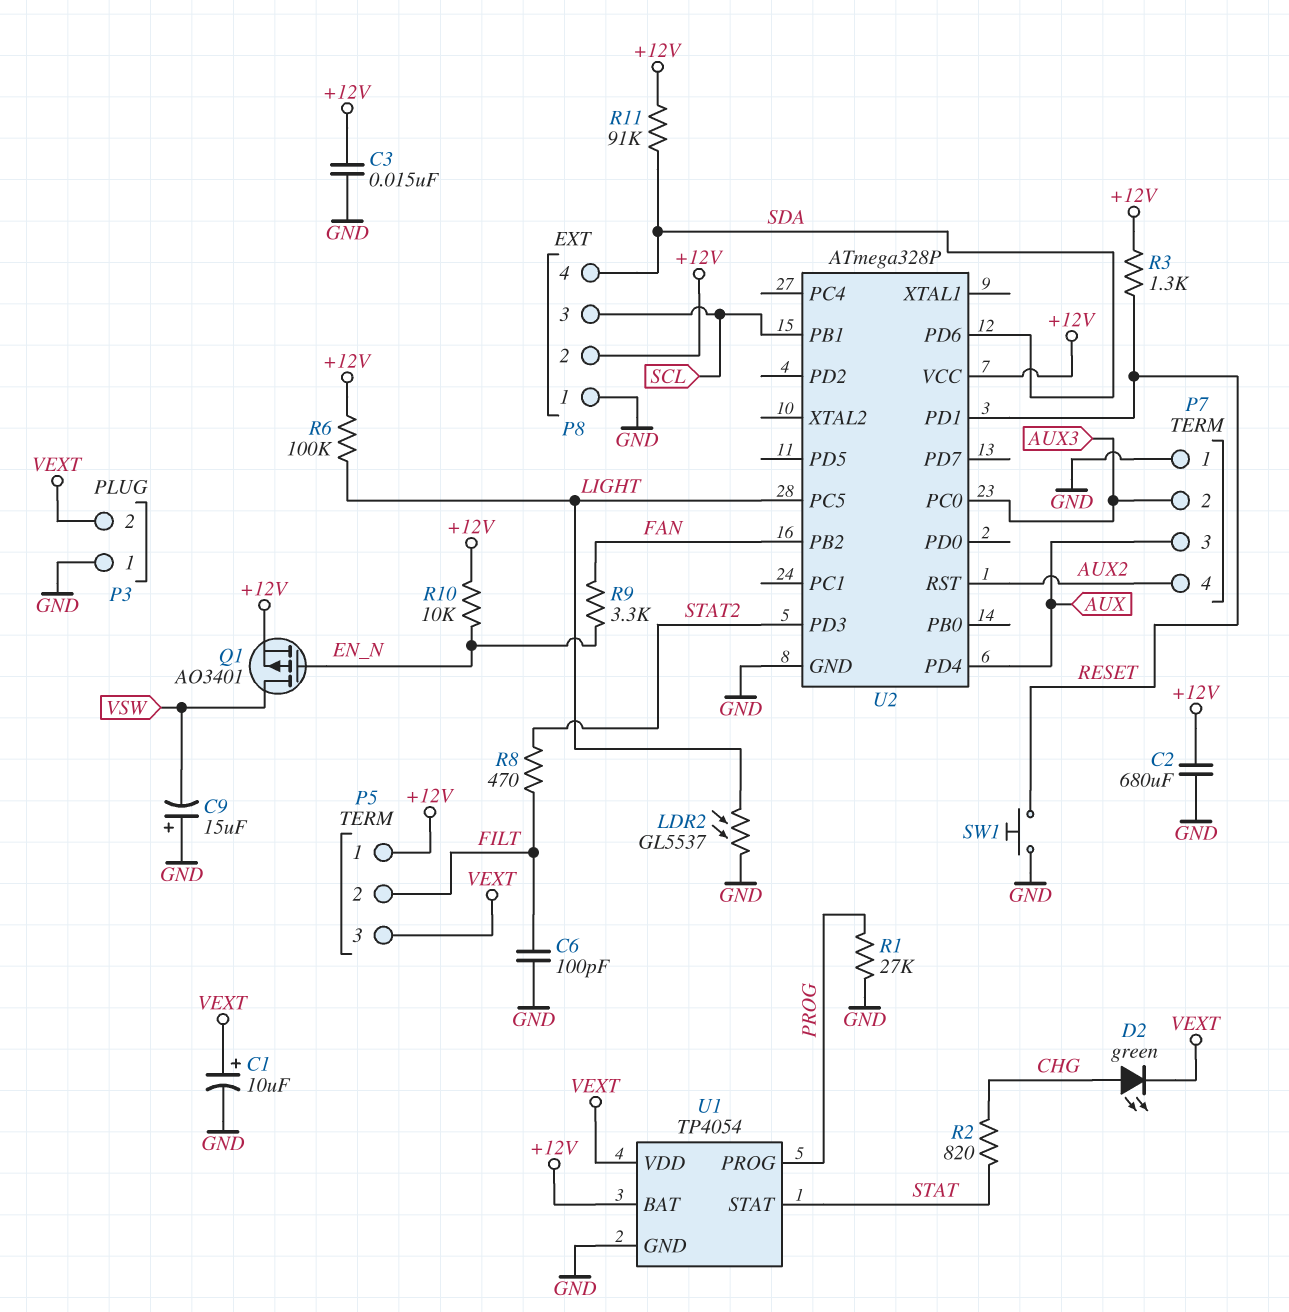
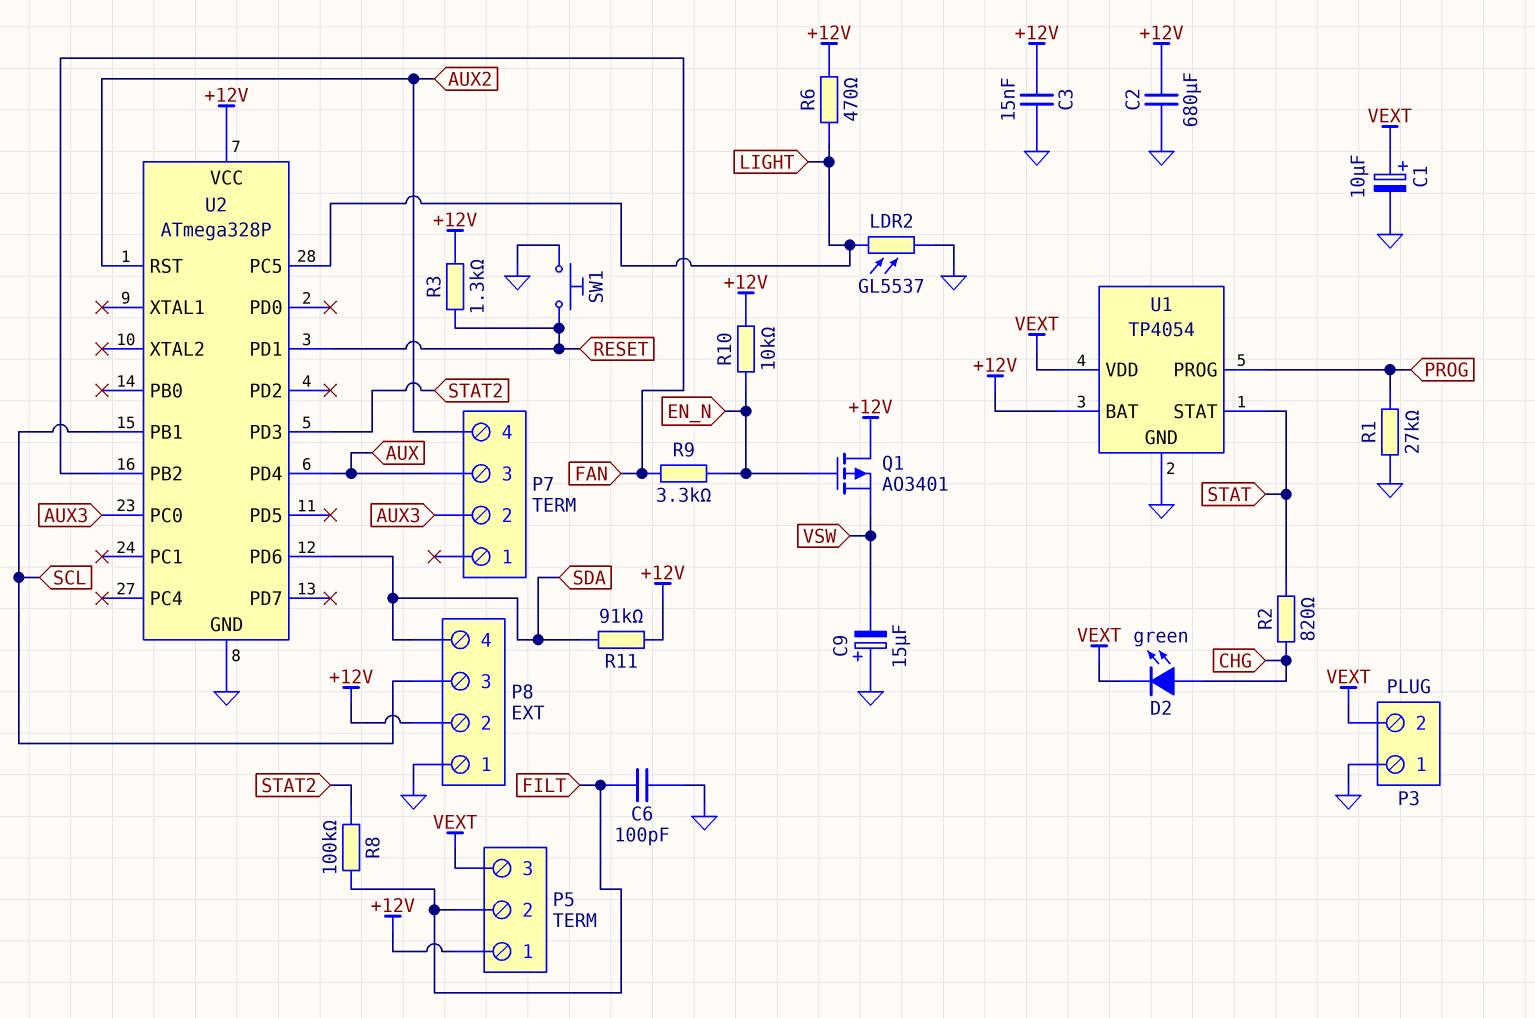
P7 pin 1: GND -> none
Q1: PMOS AO3401 (G EN_N, D VSW, S +12V) -> PMOS AO3401 (G EN_N, D +12V, S VSW)
R6: 100k (+12V, LIGHT) -> 470 (+12V, LIGHT)
R8: 470 (FILT, STAT2) -> 100k (FILT, STAT2)

